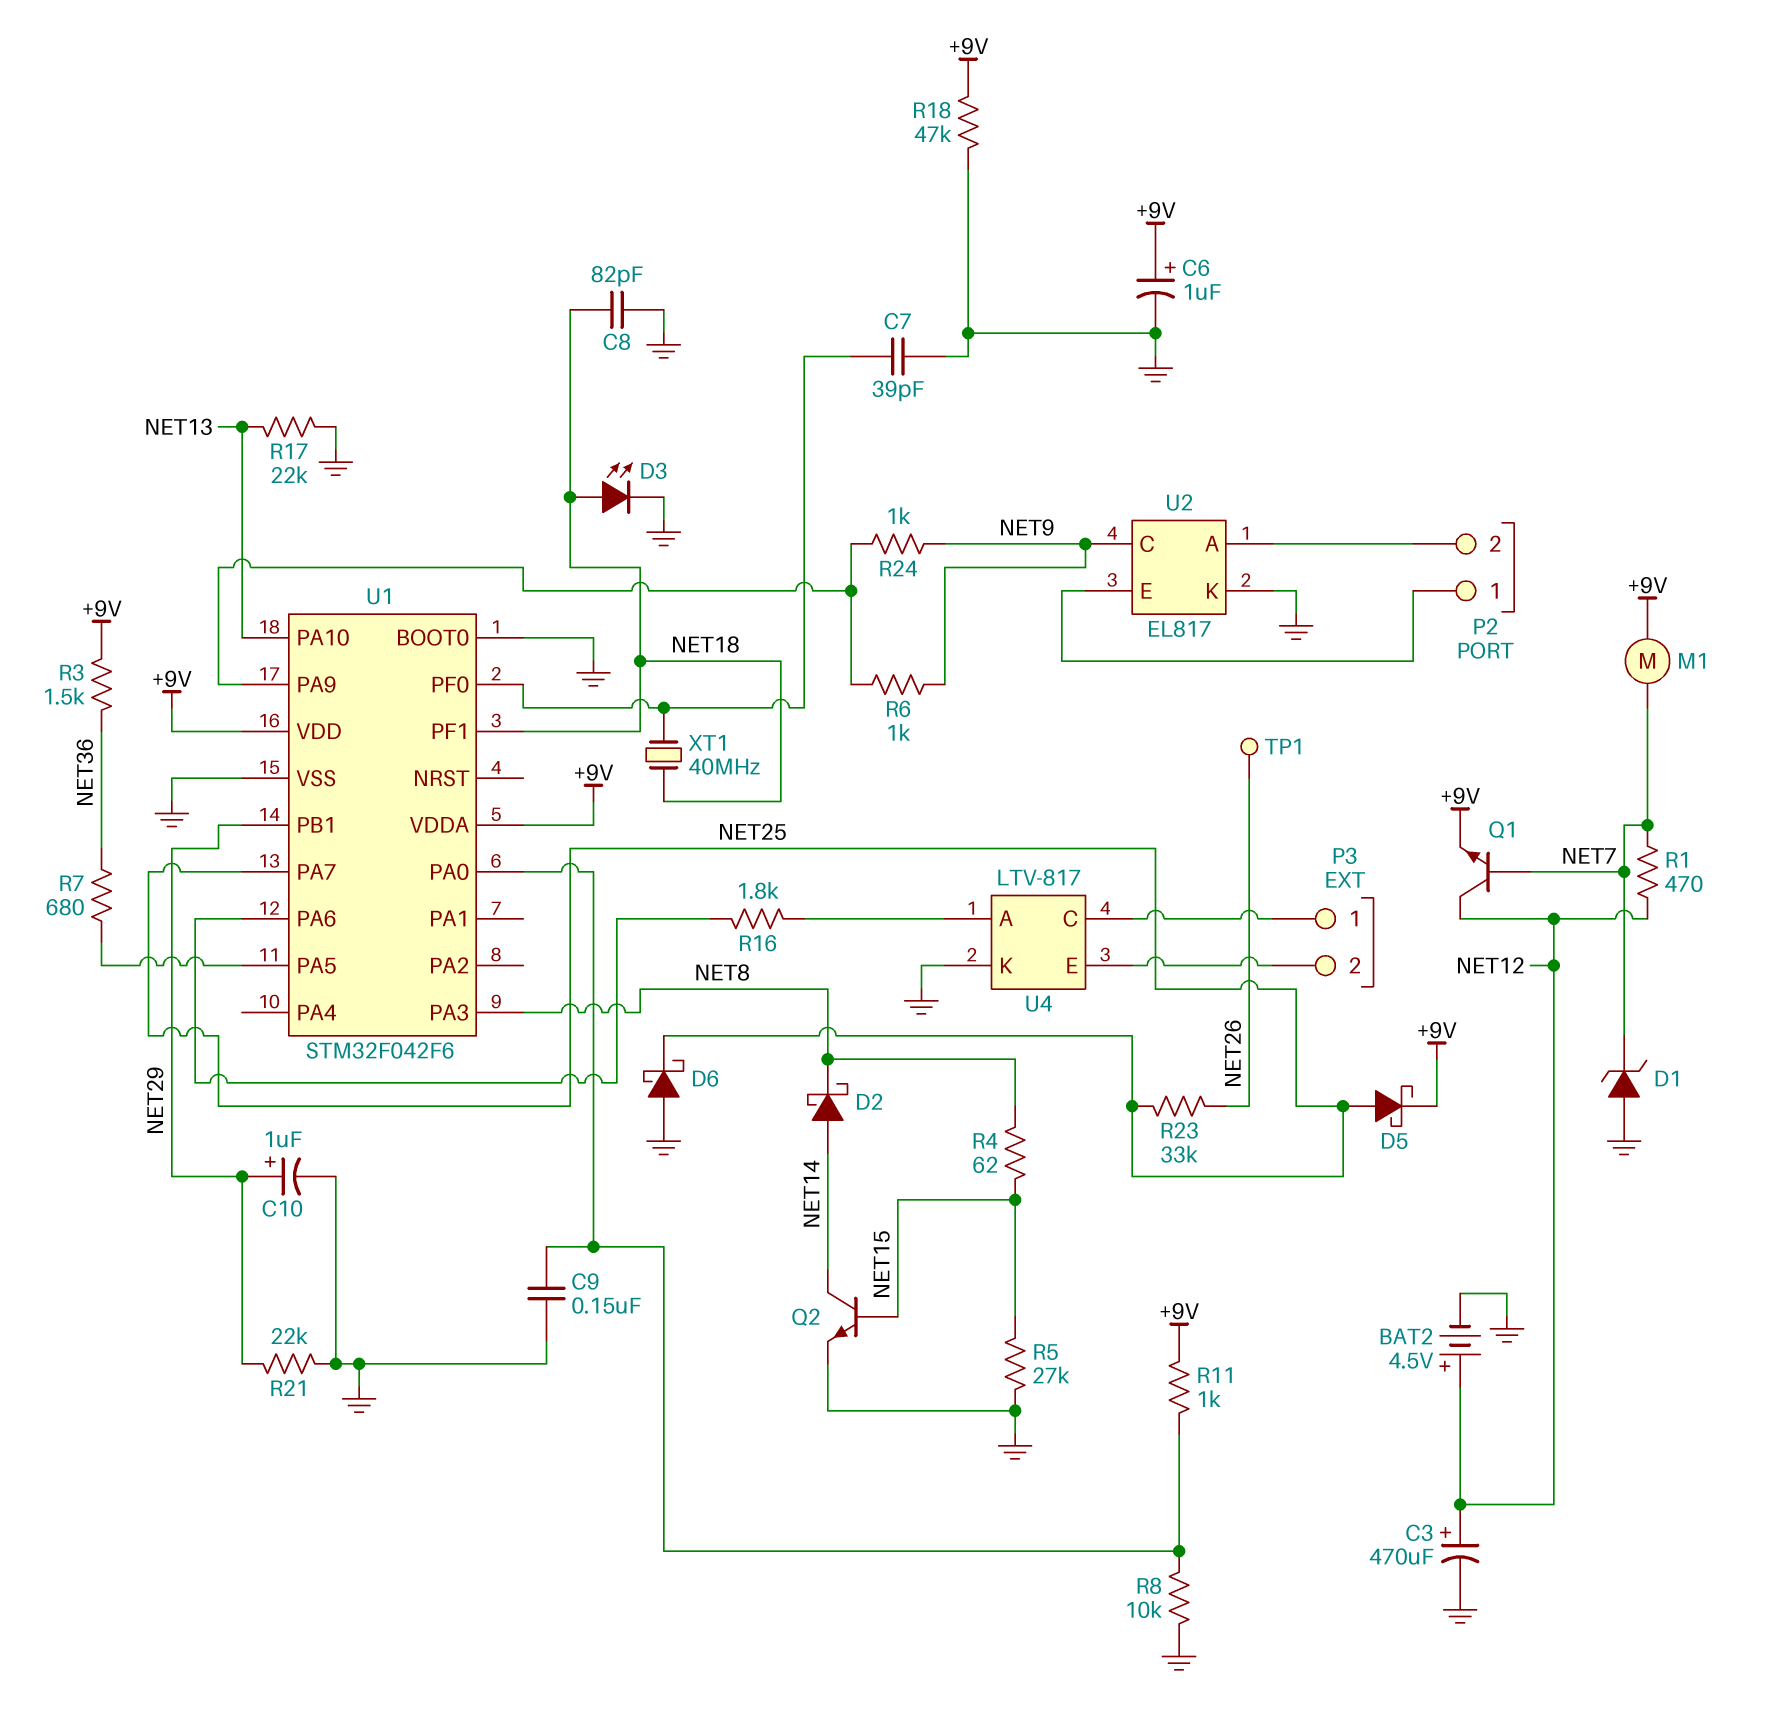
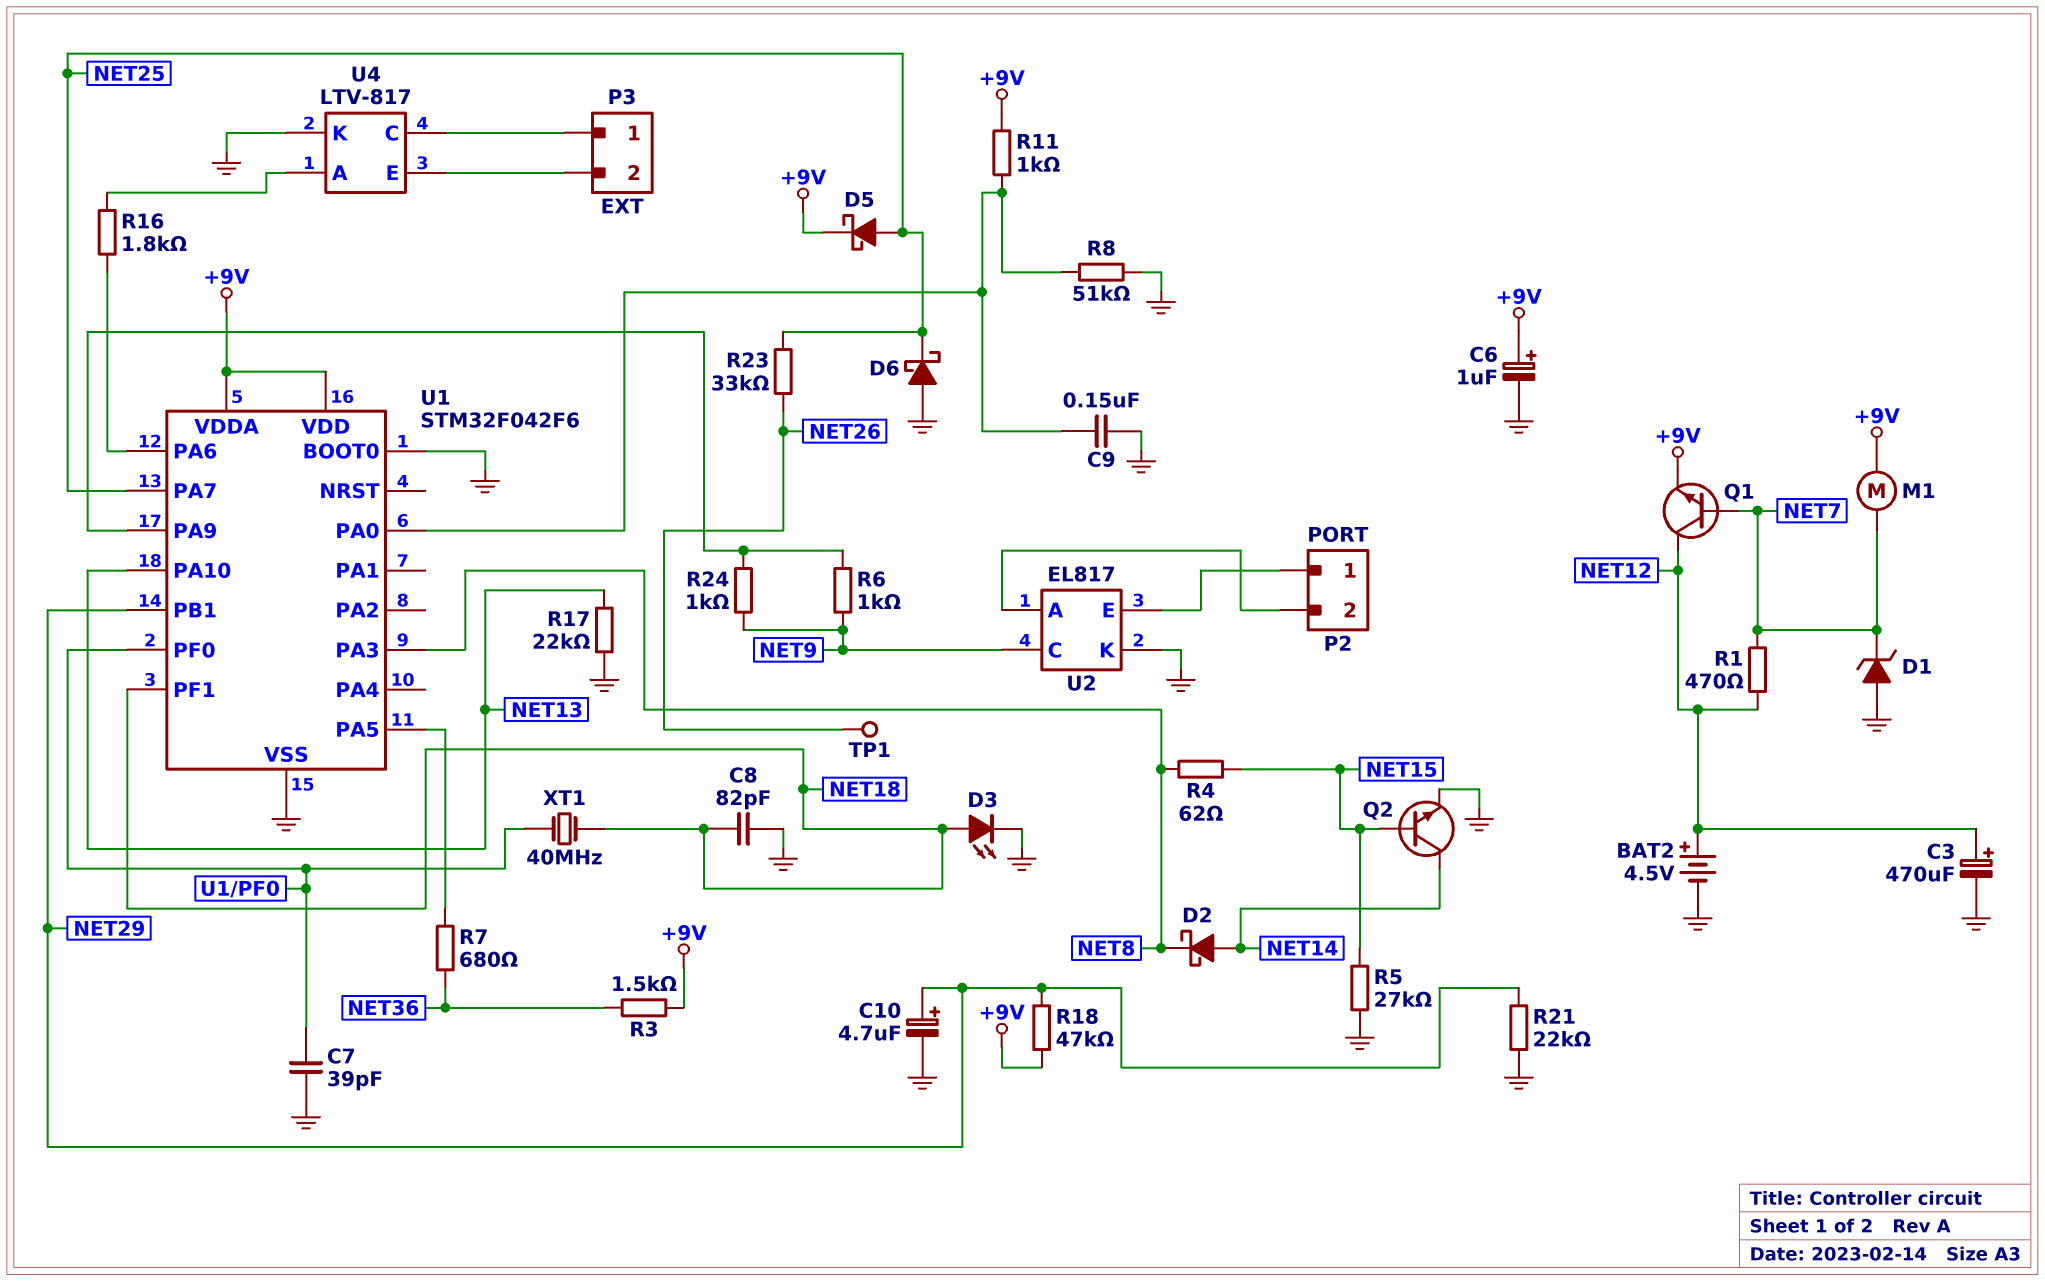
C10: 1uF (plus NET29, minus GND) -> 4.7uF (plus NET29, minus GND)
R8: 10k (GND, U1/PA0) -> 51k (GND, U1/PA0)
R18: 47k (+9V, GND) -> 47k (+9V, NET29)

